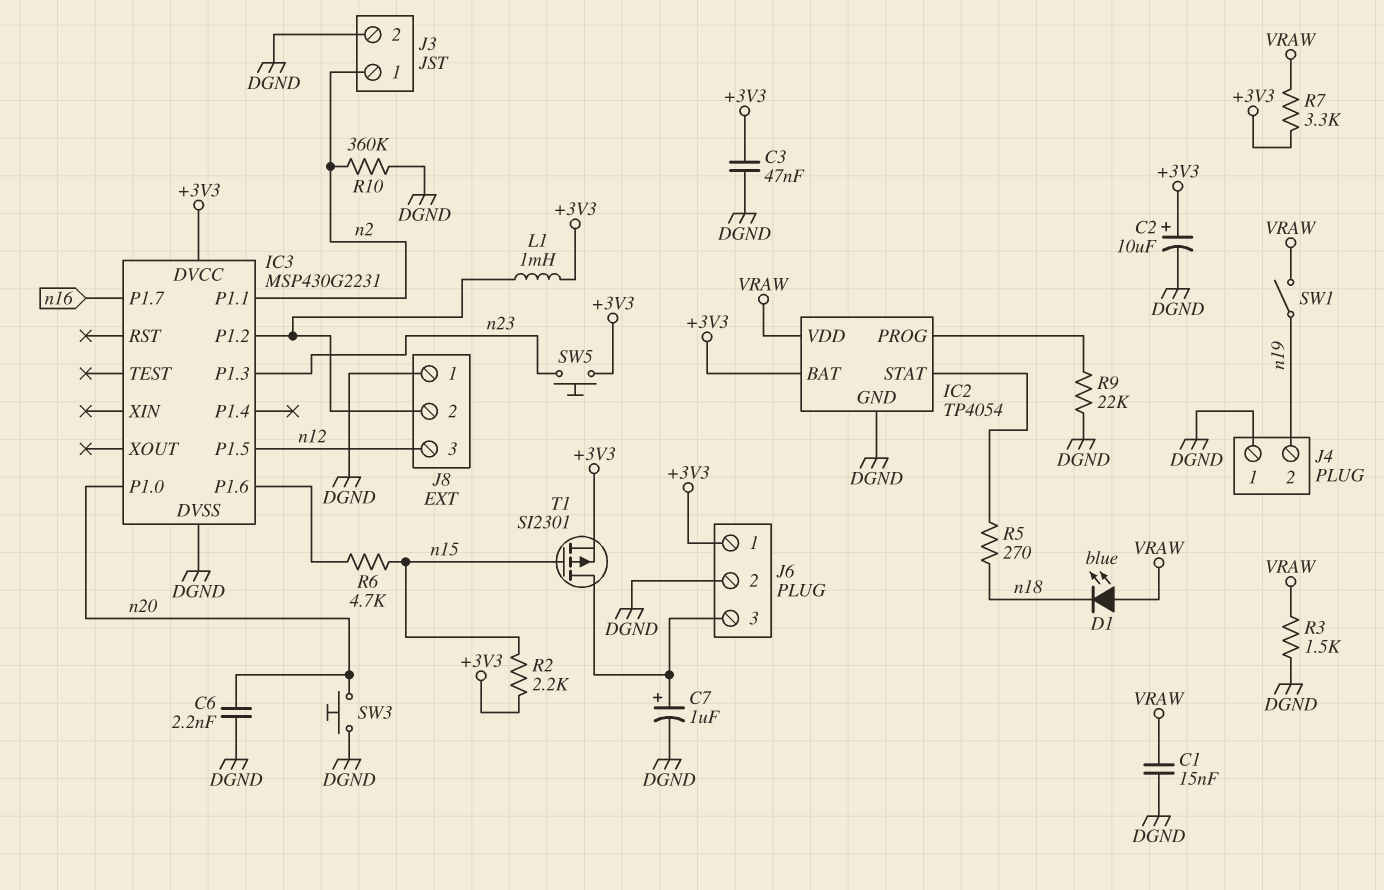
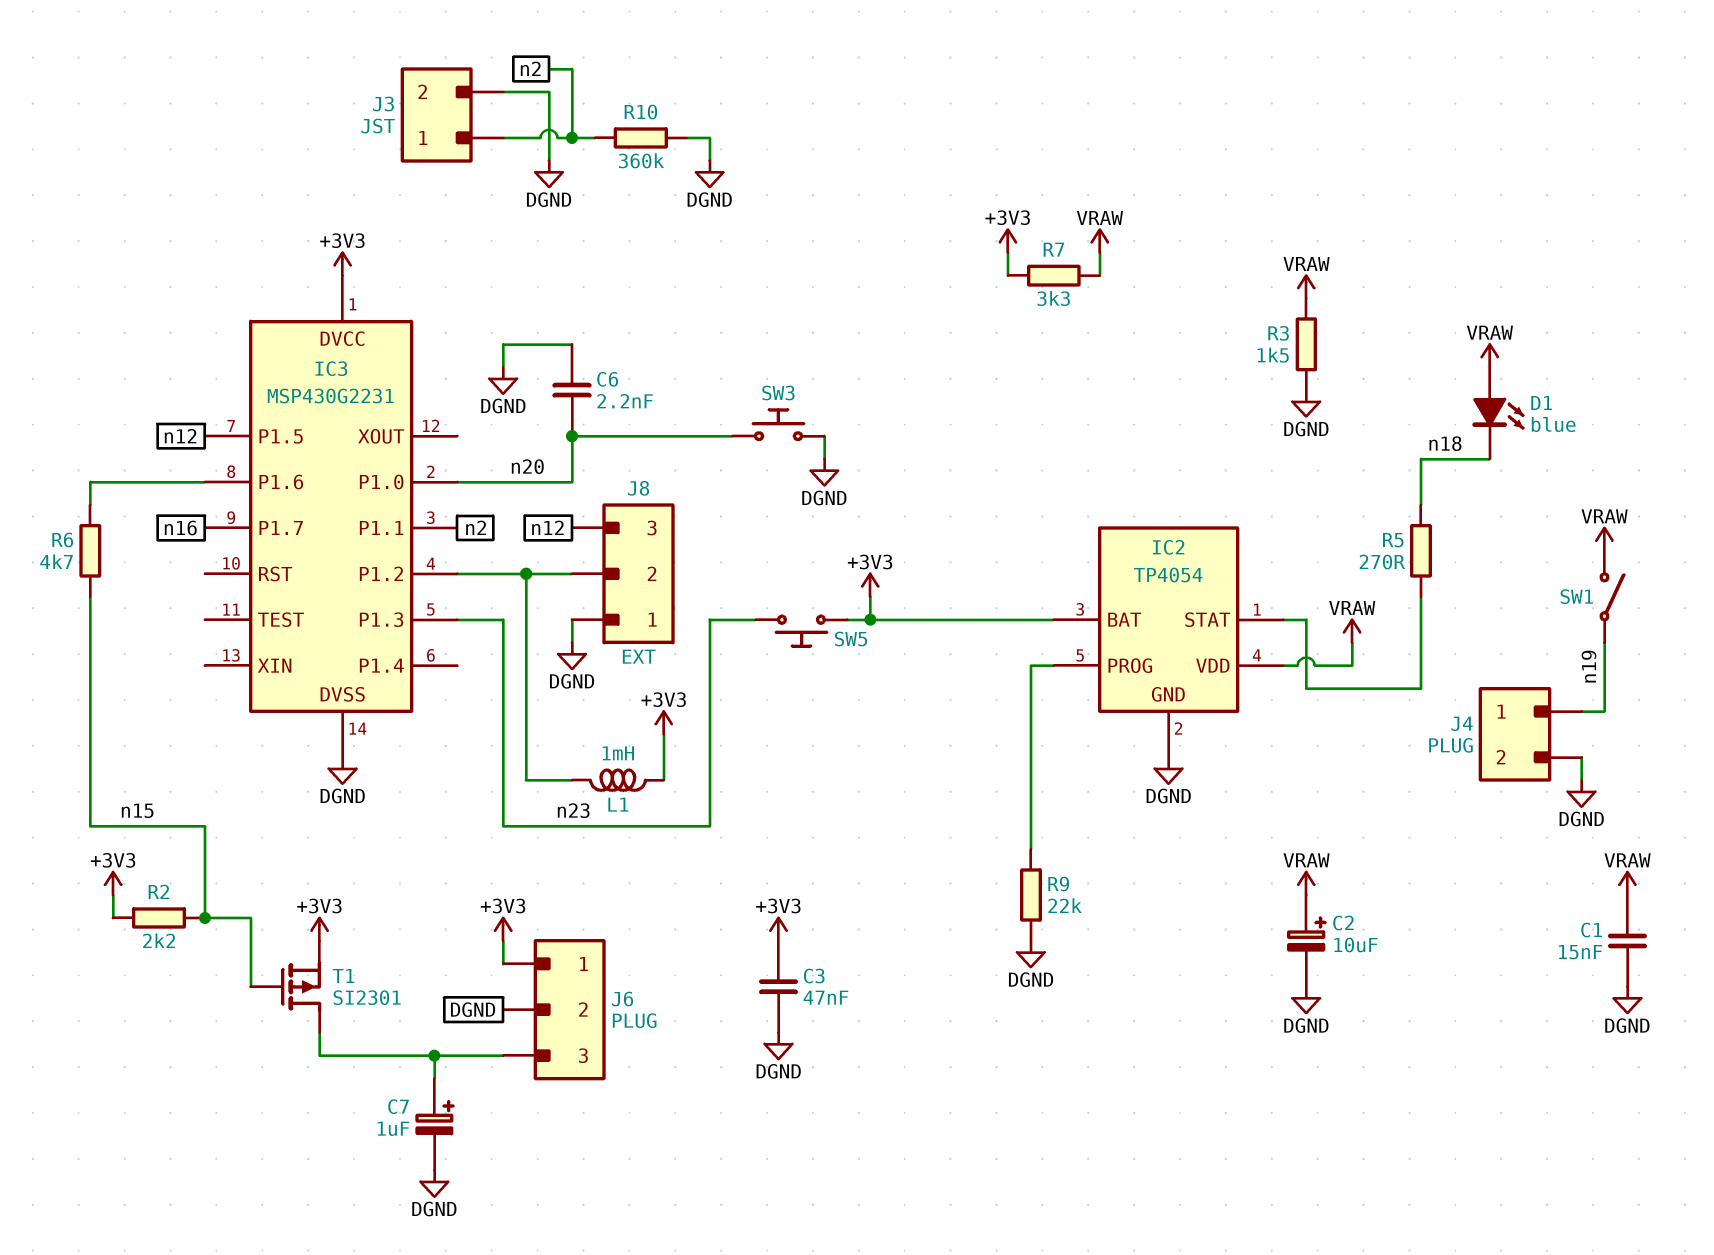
C2: 10uF (plus +3V3, minus DGND) -> 10uF (plus VRAW, minus DGND)
J4 pin 1: DGND -> n19
J4 pin 2: n19 -> DGND

